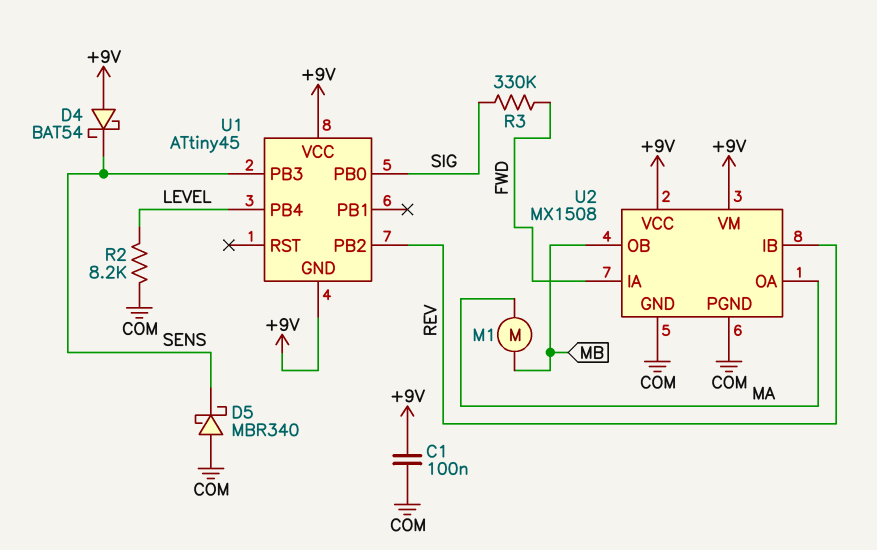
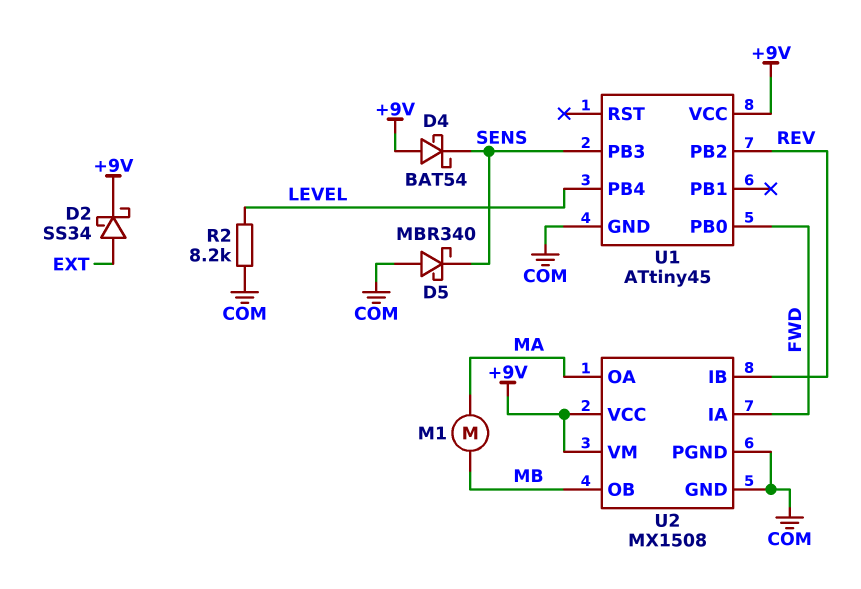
C1: 100nF (+9V, COM) -> none
D2: none -> schottky SS34 (A EXT, K +9V)
R3: 330k (FWD, SIG) -> none
U1 pin GND: +9V -> COM
U1 pin PB0: SIG -> FWD

